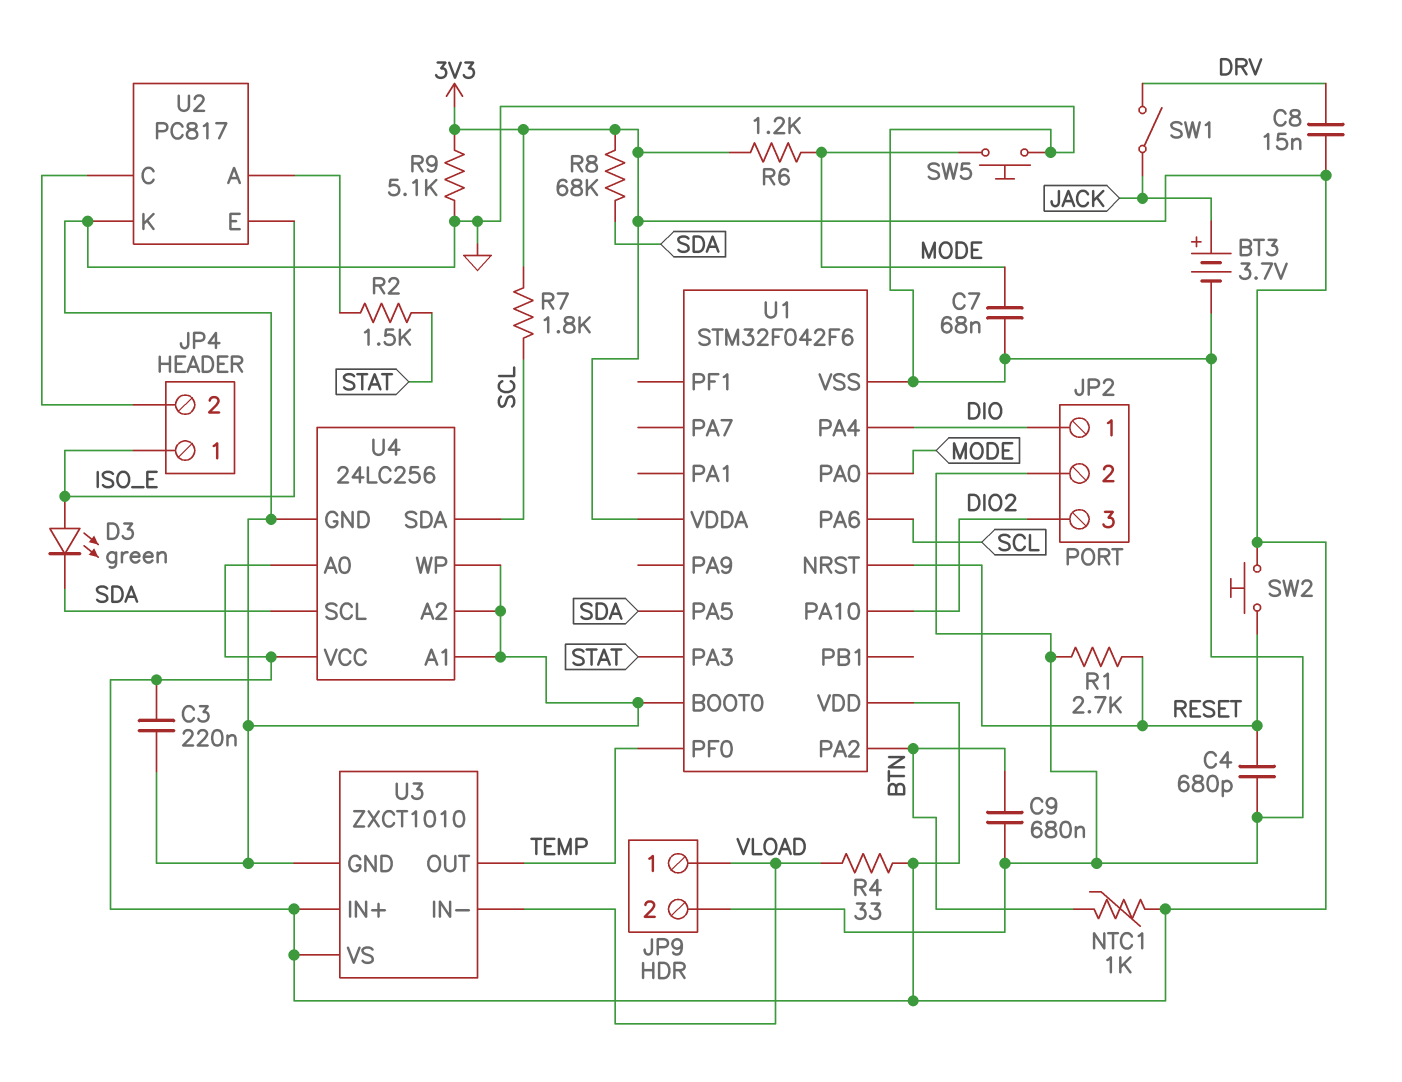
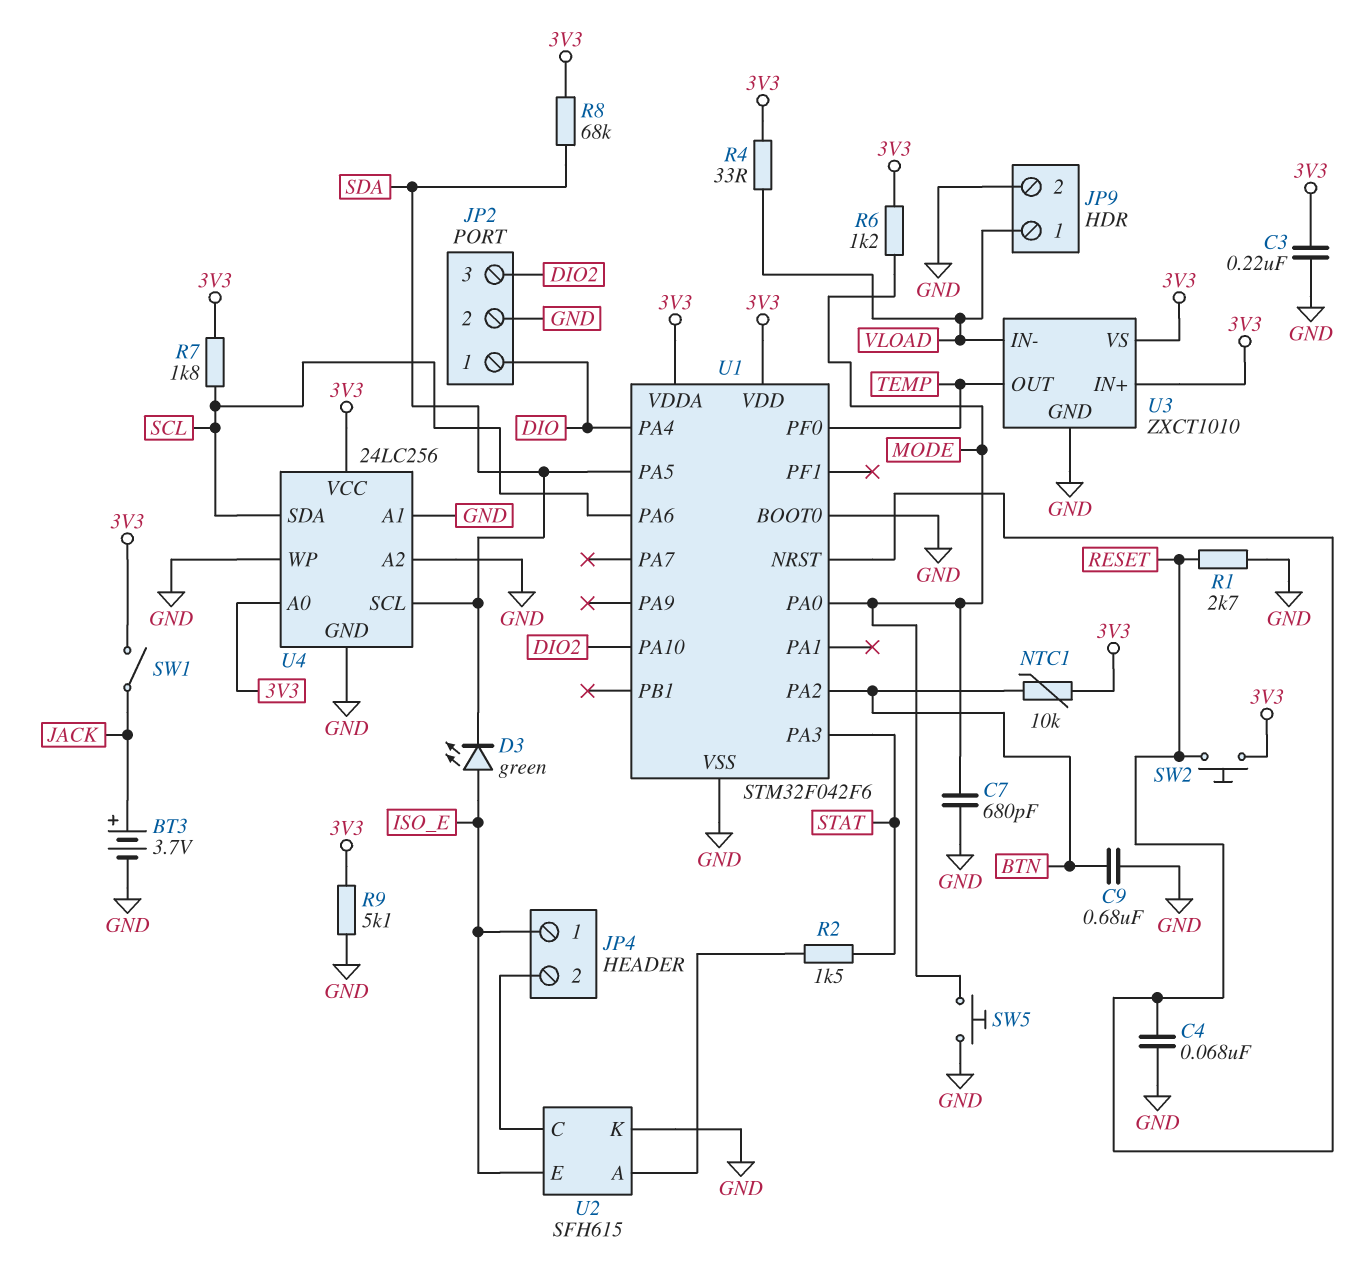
C4: 680pF (GND, RESET) -> 68nF (GND, RESET)
C7: 68nF (GND, MODE) -> 680pF (GND, MODE)
C8: 15nF (3V3, DRV) -> none
NTC1: 1k (3V3, BTN) -> 10k (3V3, BTN)
SW1: switch (DRV, JACK) -> switch (3V3, JACK)
U2: PC817 -> SFH615

